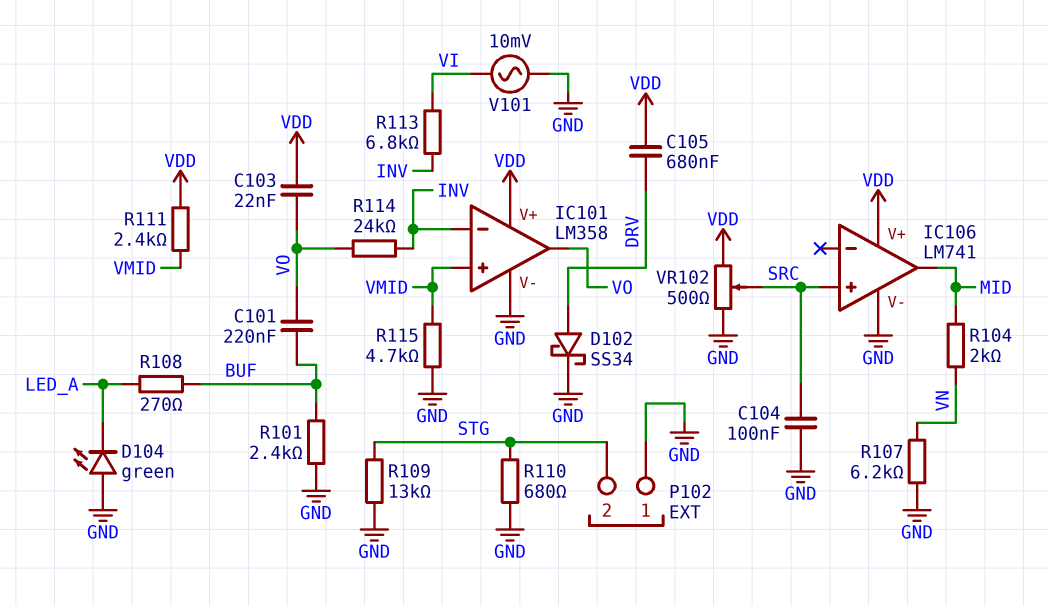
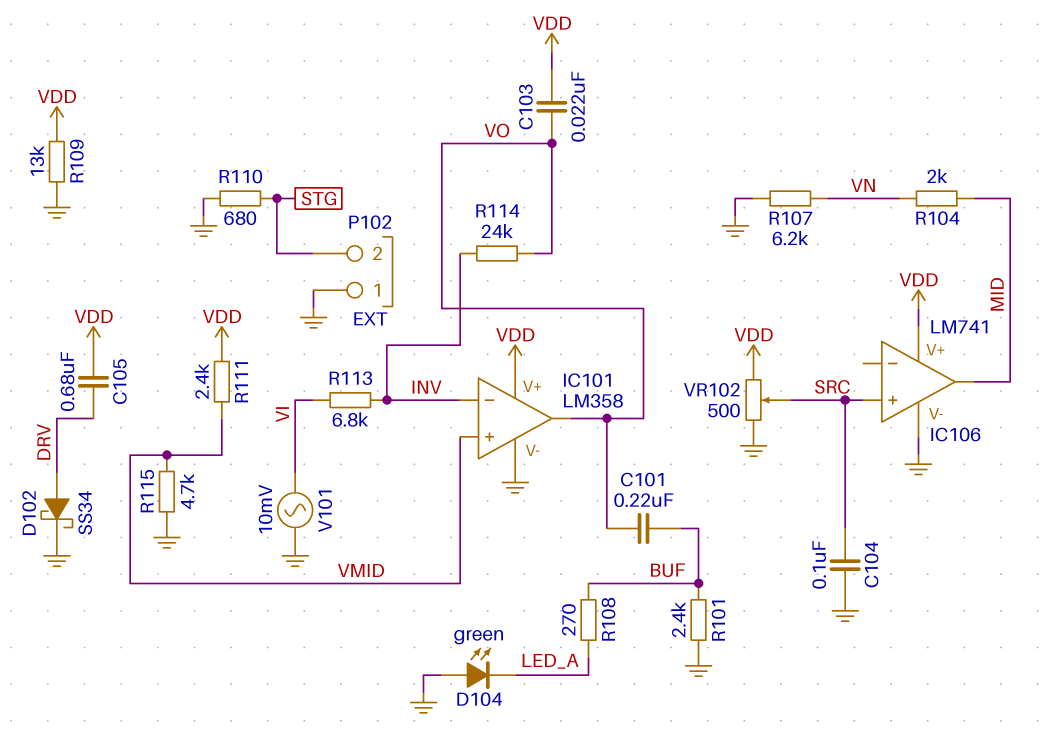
R109: 13k (GND, STG) -> 13k (GND, VDD)

